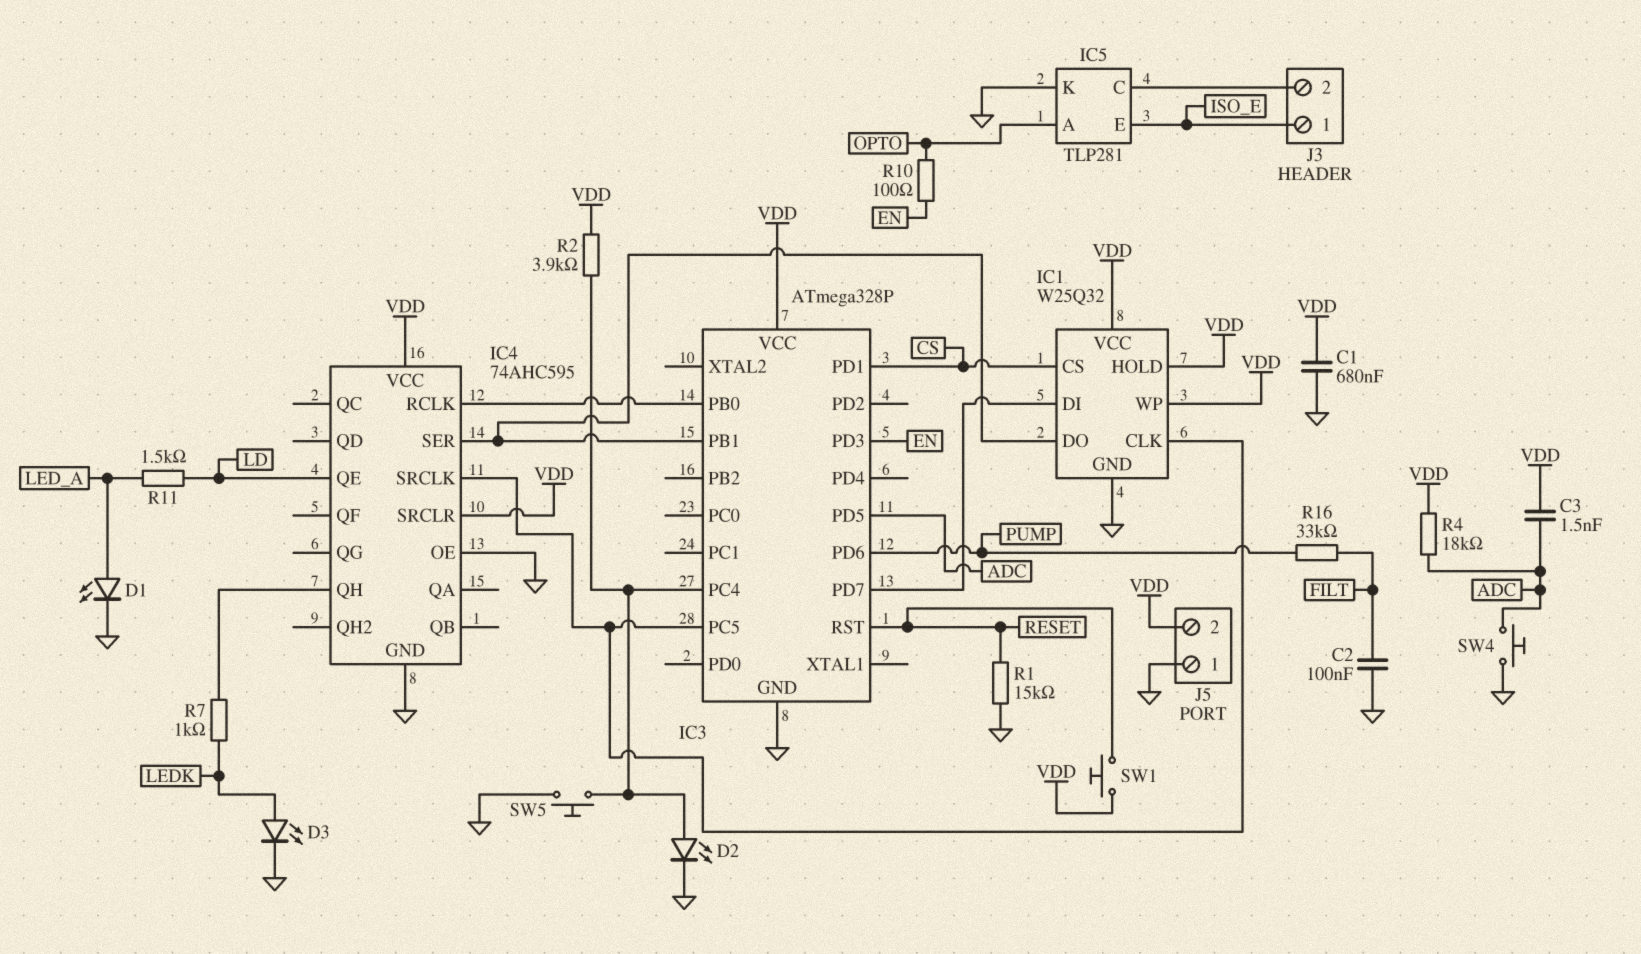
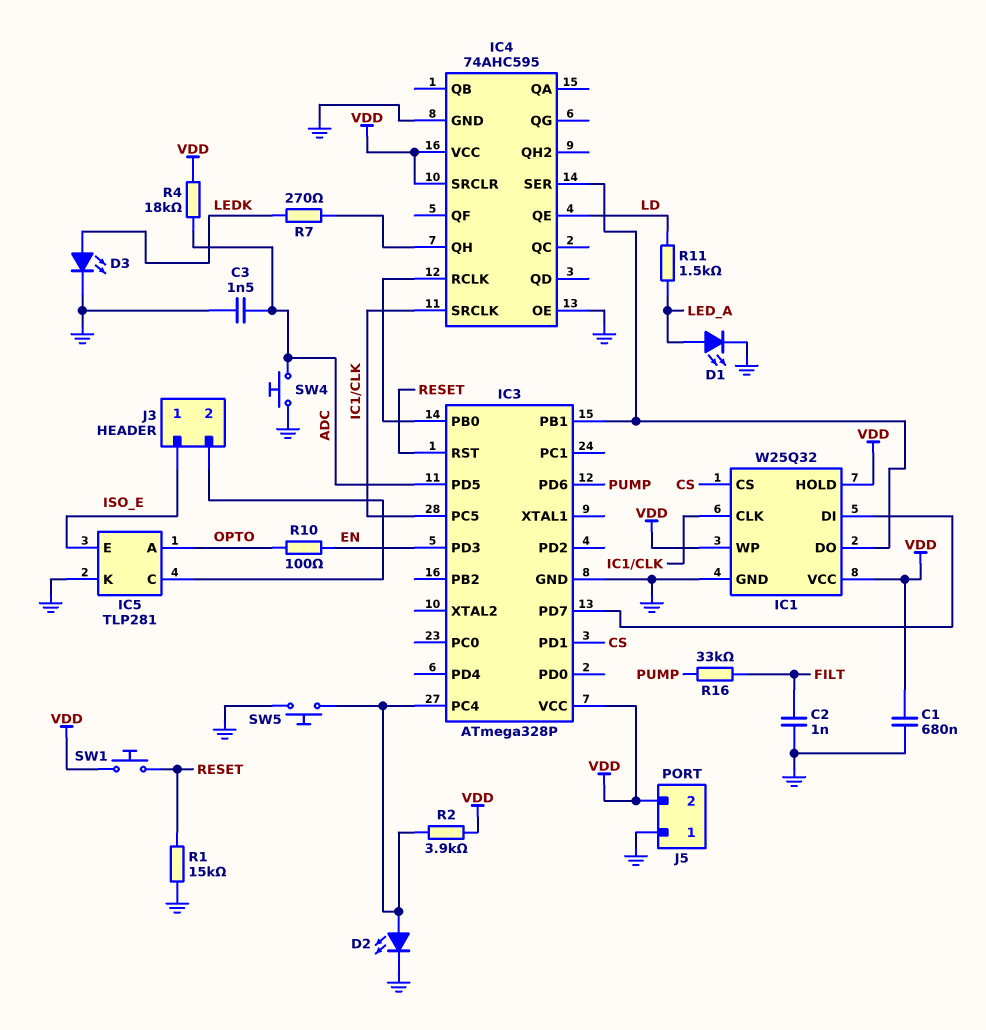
C2: 100nF (FILT, GND) -> 1nF (FILT, GND)
C3: 1.5nF (ADC, VDD) -> 1.5nF (ADC, GND)
R7: 1k (IC4/QH, LEDK) -> 270 (IC4/QH, LEDK)

